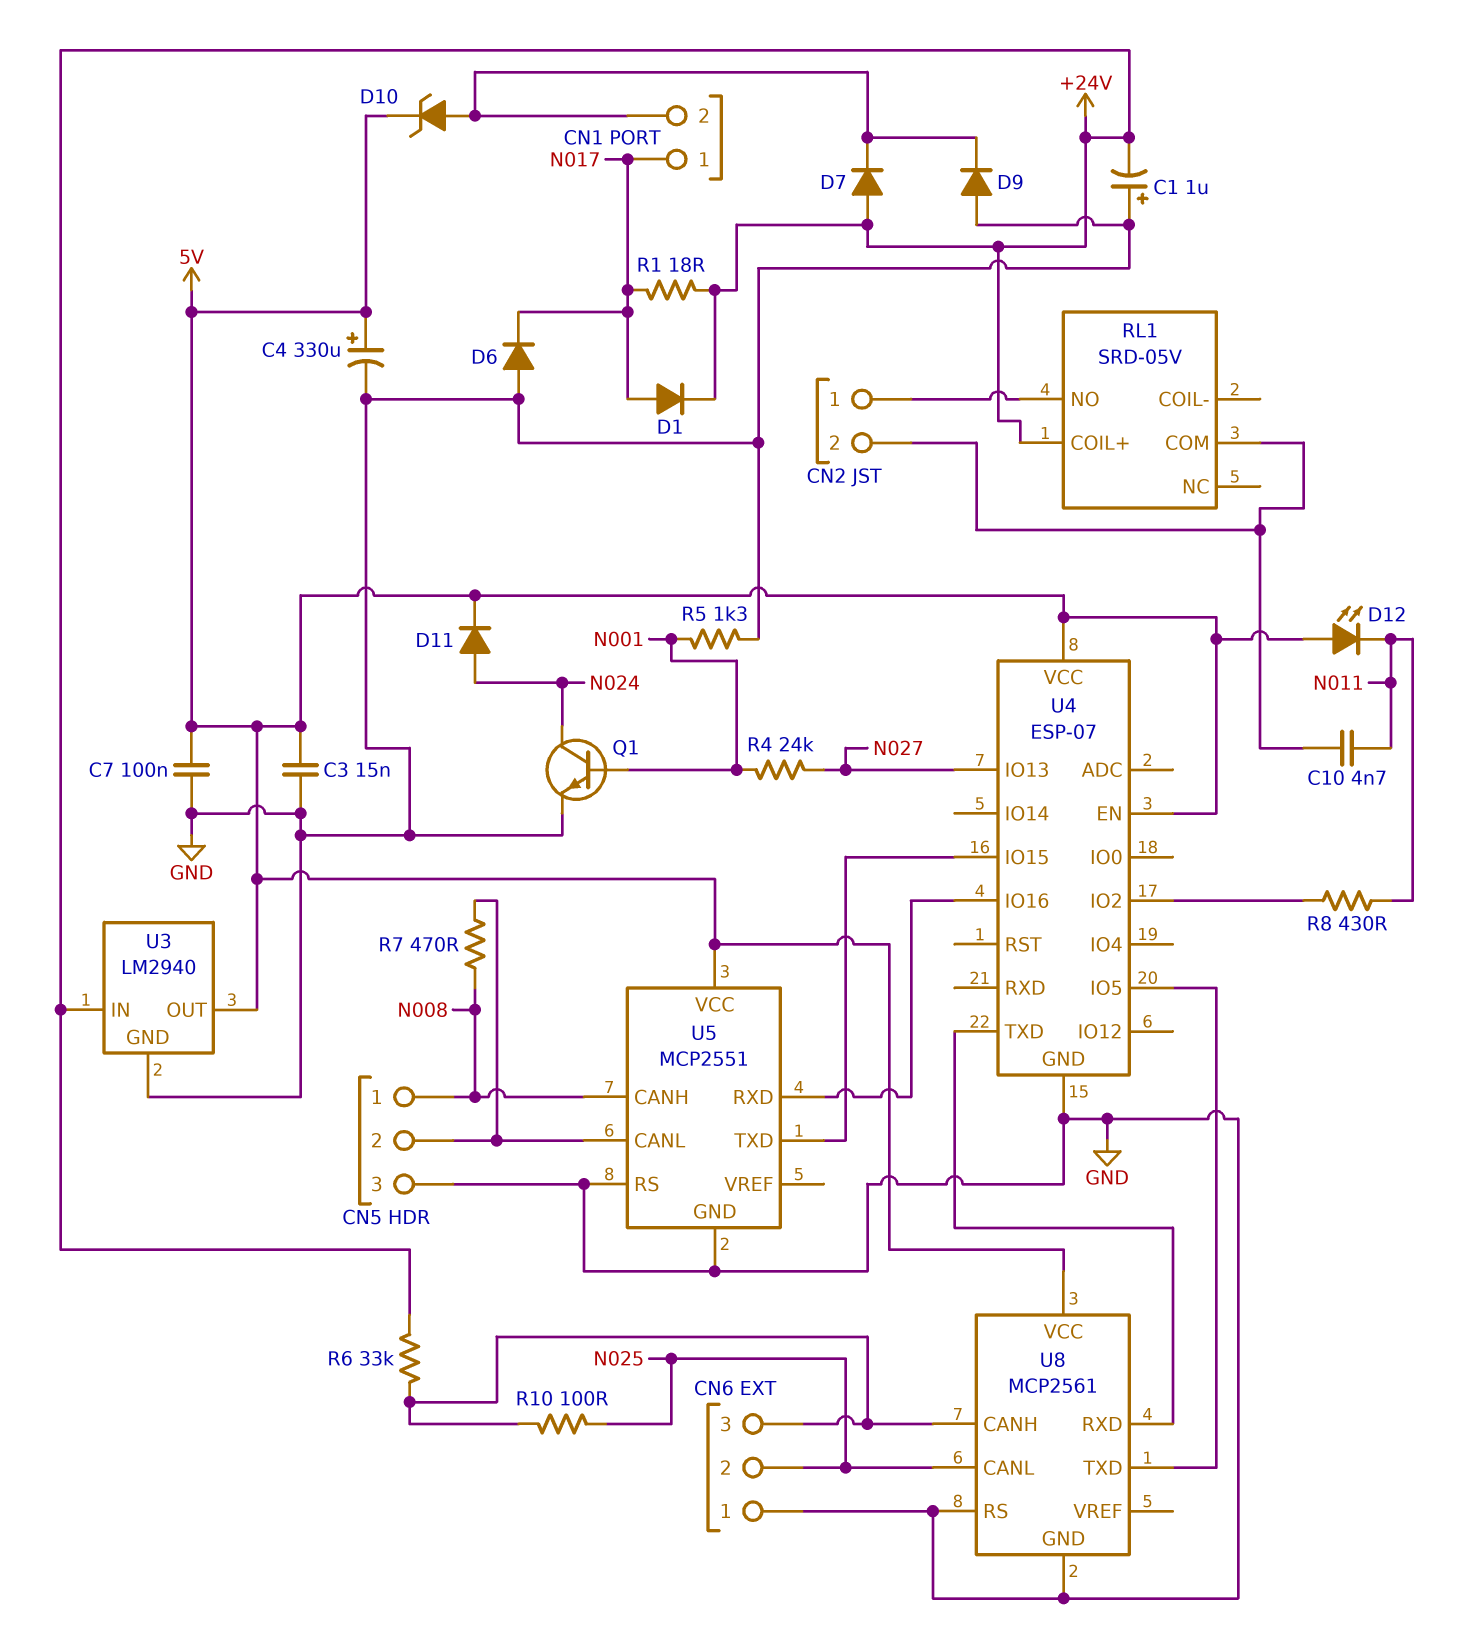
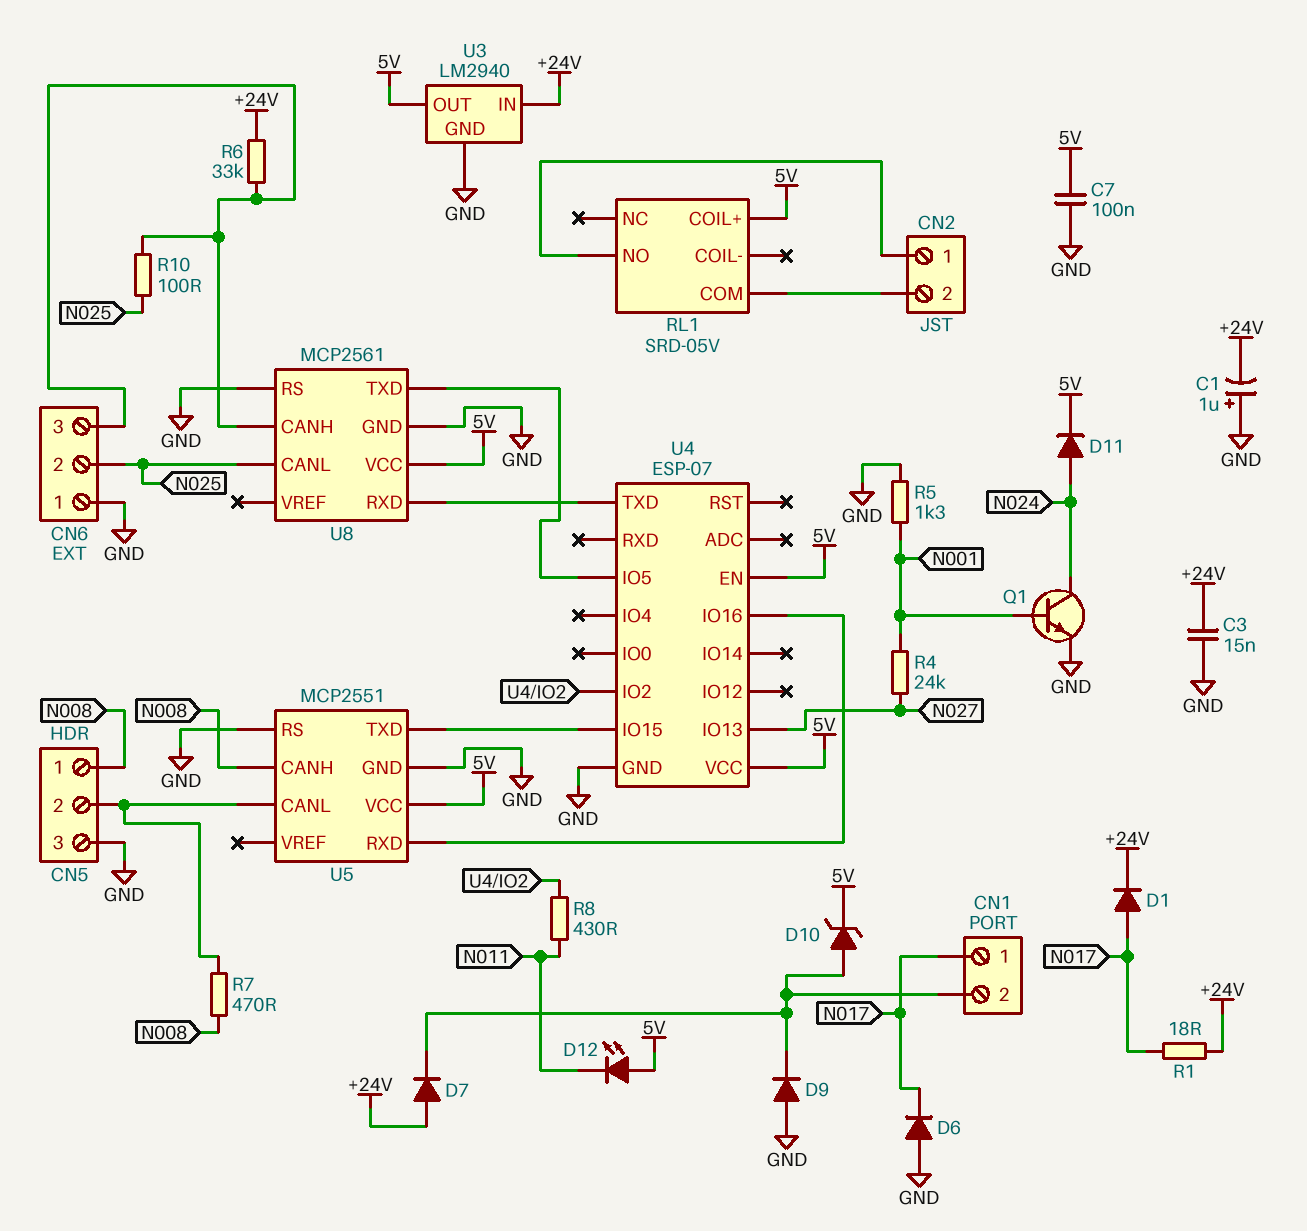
C3: 15nF (5V, GND) -> 15nF (+24V, GND)
C4: 330uF (plus 5V, minus GND) -> none
C10: 4.7nF (CN2/2, N011) -> none
RL1 pin COIL+: +24V -> 5V

